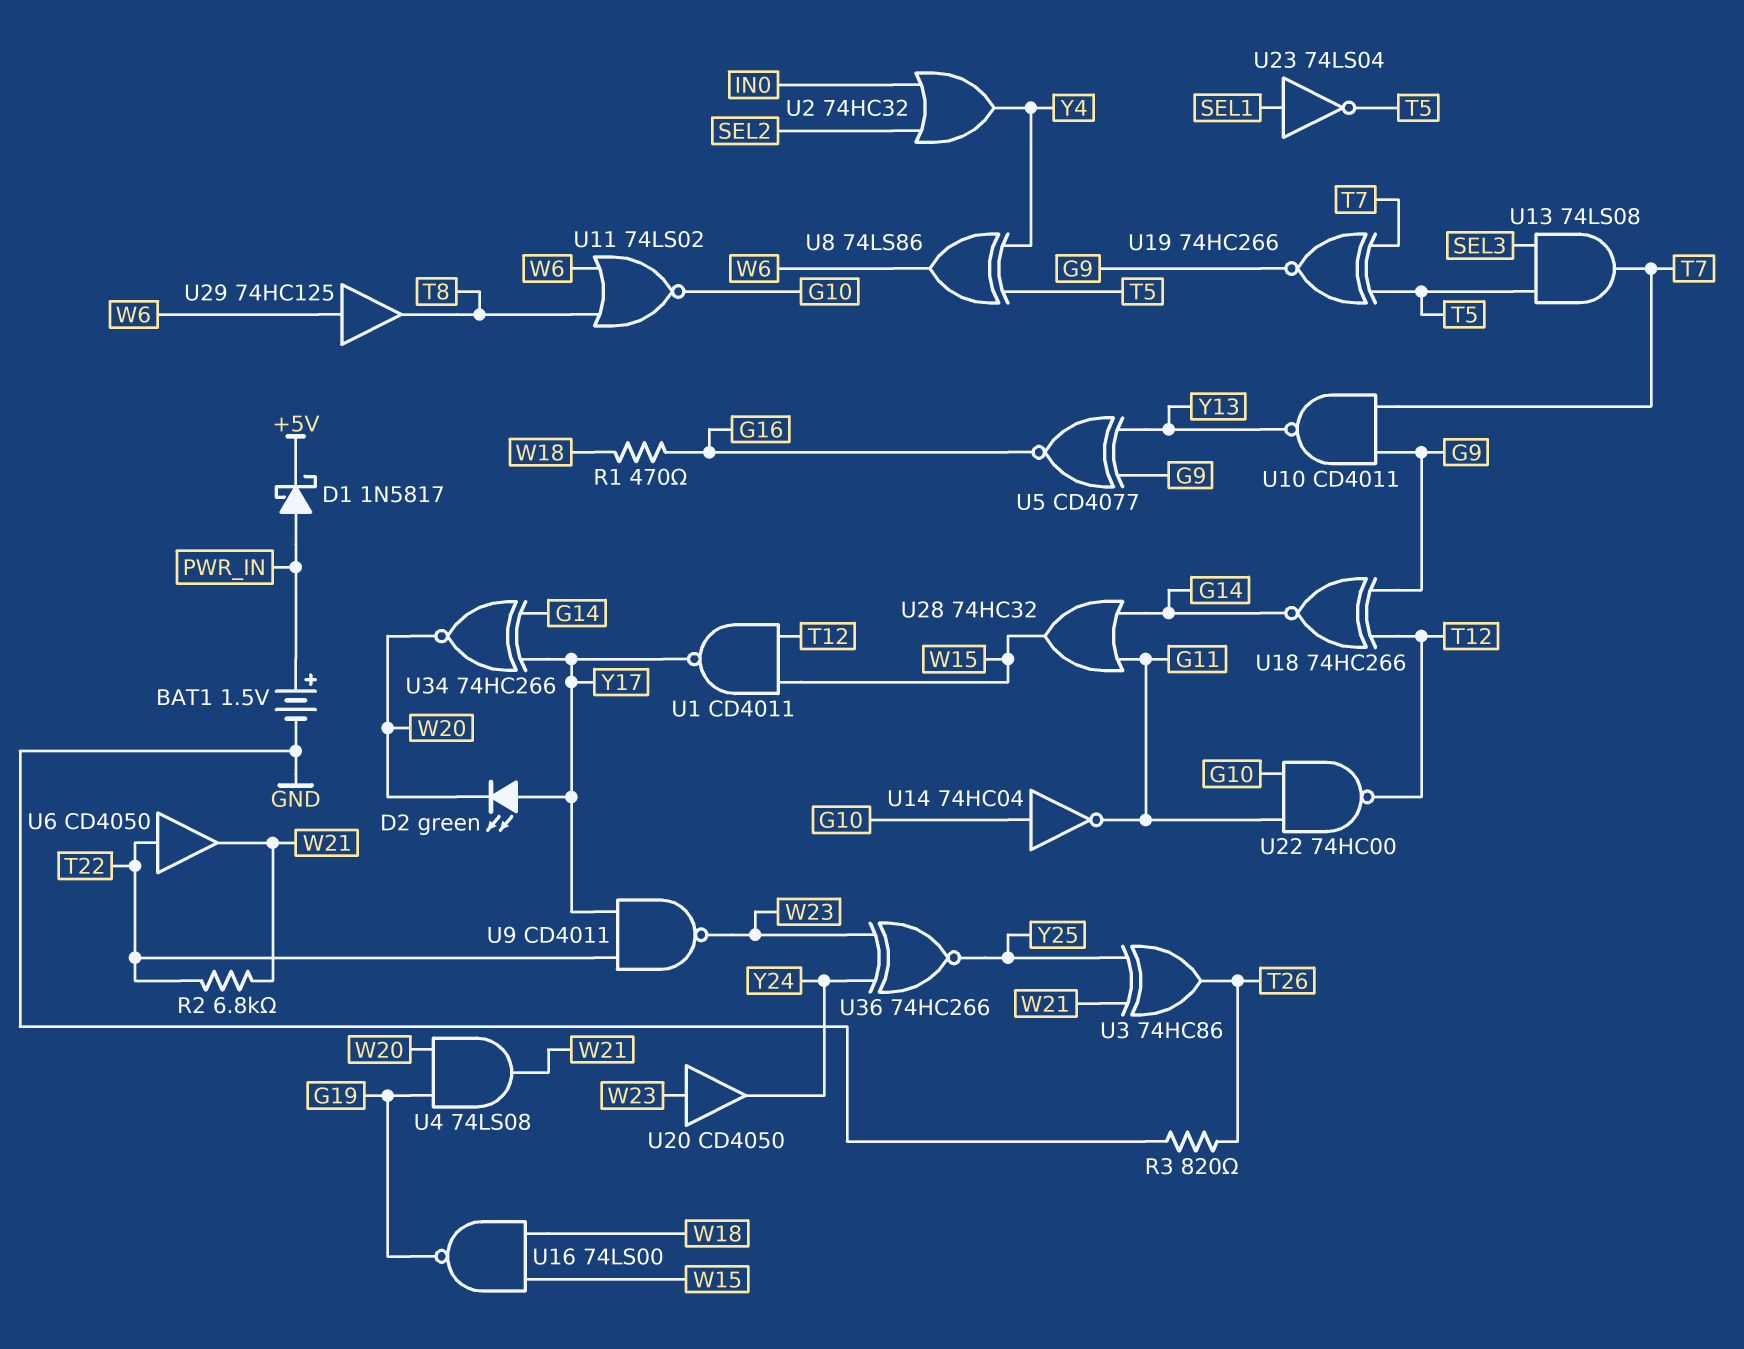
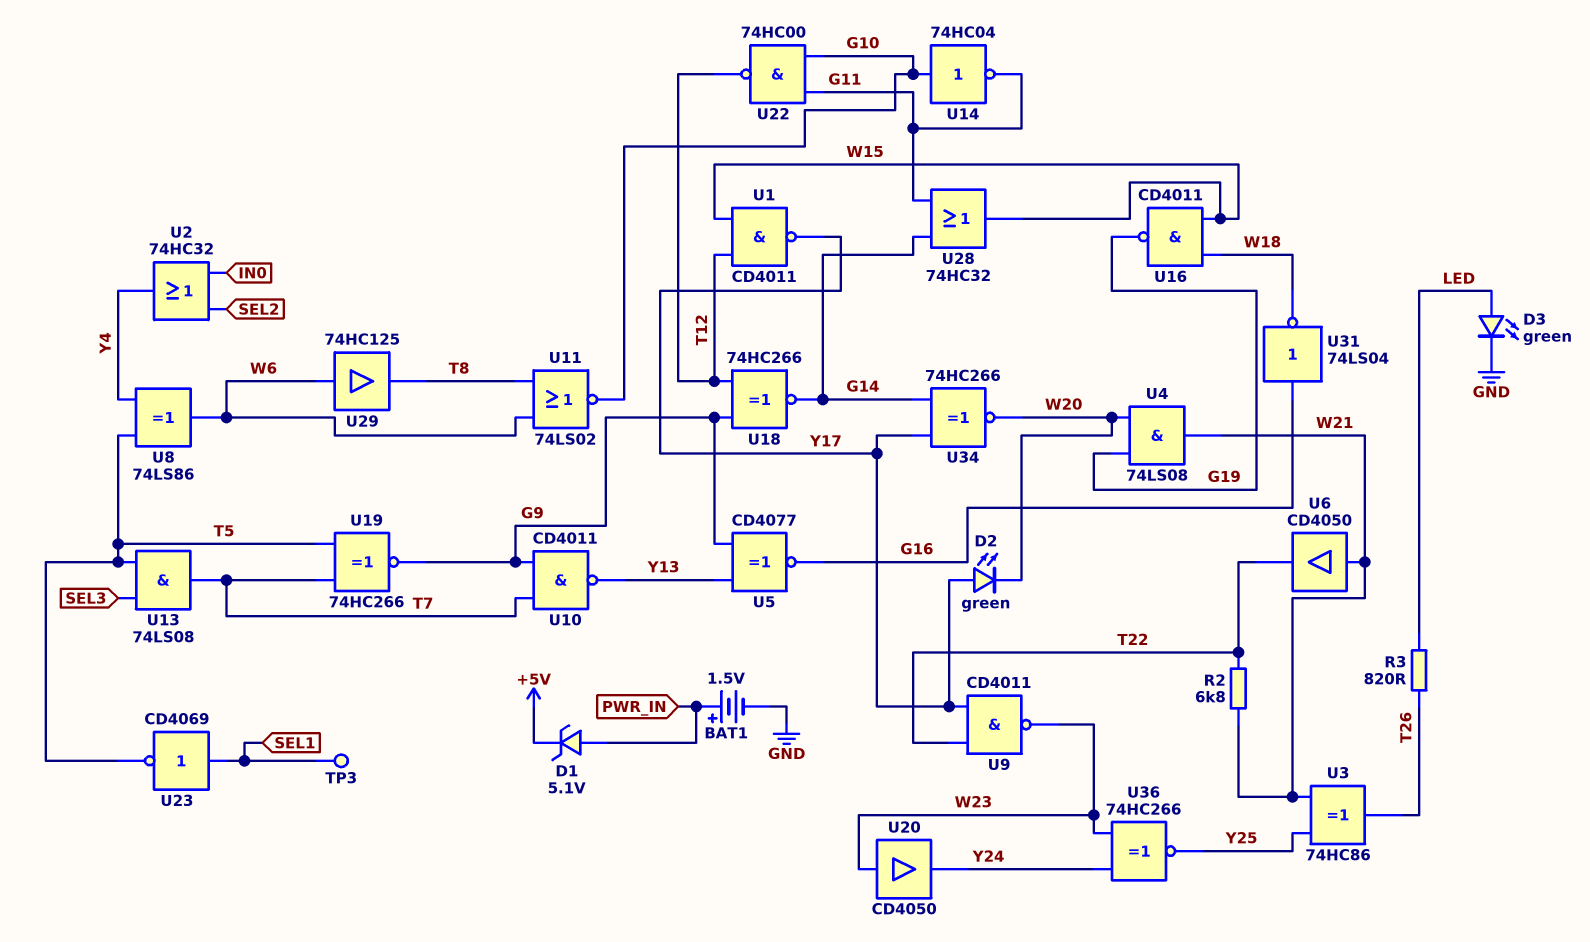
D1: schottky 1N5817 (A PWR_IN, K +5V) -> zener 5.1V (A PWR_IN, K +5V)
D3: none -> LED green (A LED, K GND)
R1: 470 (G16, W18) -> none
R3: 820 (GND, T26) -> 820 (LED, T26)
TP3: none -> test point (SEL1)
U6: buffer CD4050 (in T22, out W21) -> buffer CD4050 (in W21, out T22)
U16: NAND 74LS00 (in W15, in W18, out G19) -> NAND CD4011 (in W15, in W18, out G19)
U23: NOT 74LS04 (in SEL1, out T5) -> NOT CD4069 (in SEL1, out T5)
U31: none -> NOT 74LS04 (in G16, out W18)

